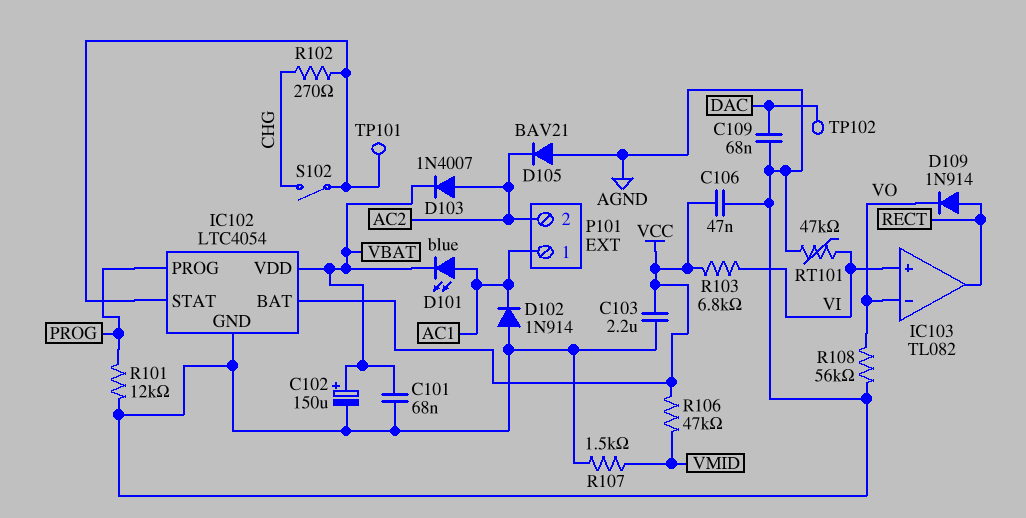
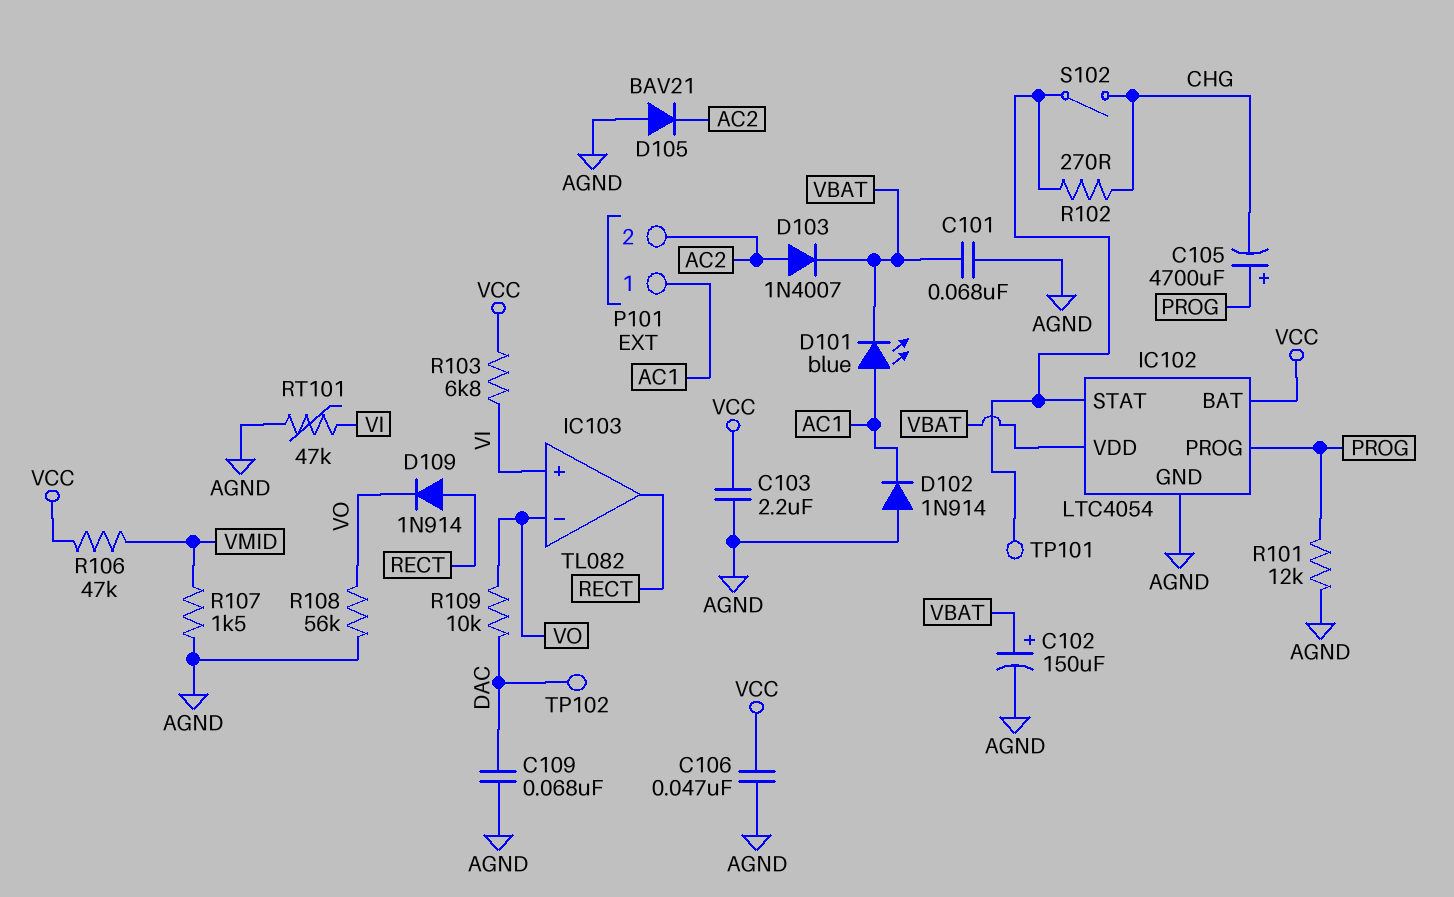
C105: none -> 4700uF (plus PROG, minus CHG)
R109: none -> 10k (DAC, VO)

